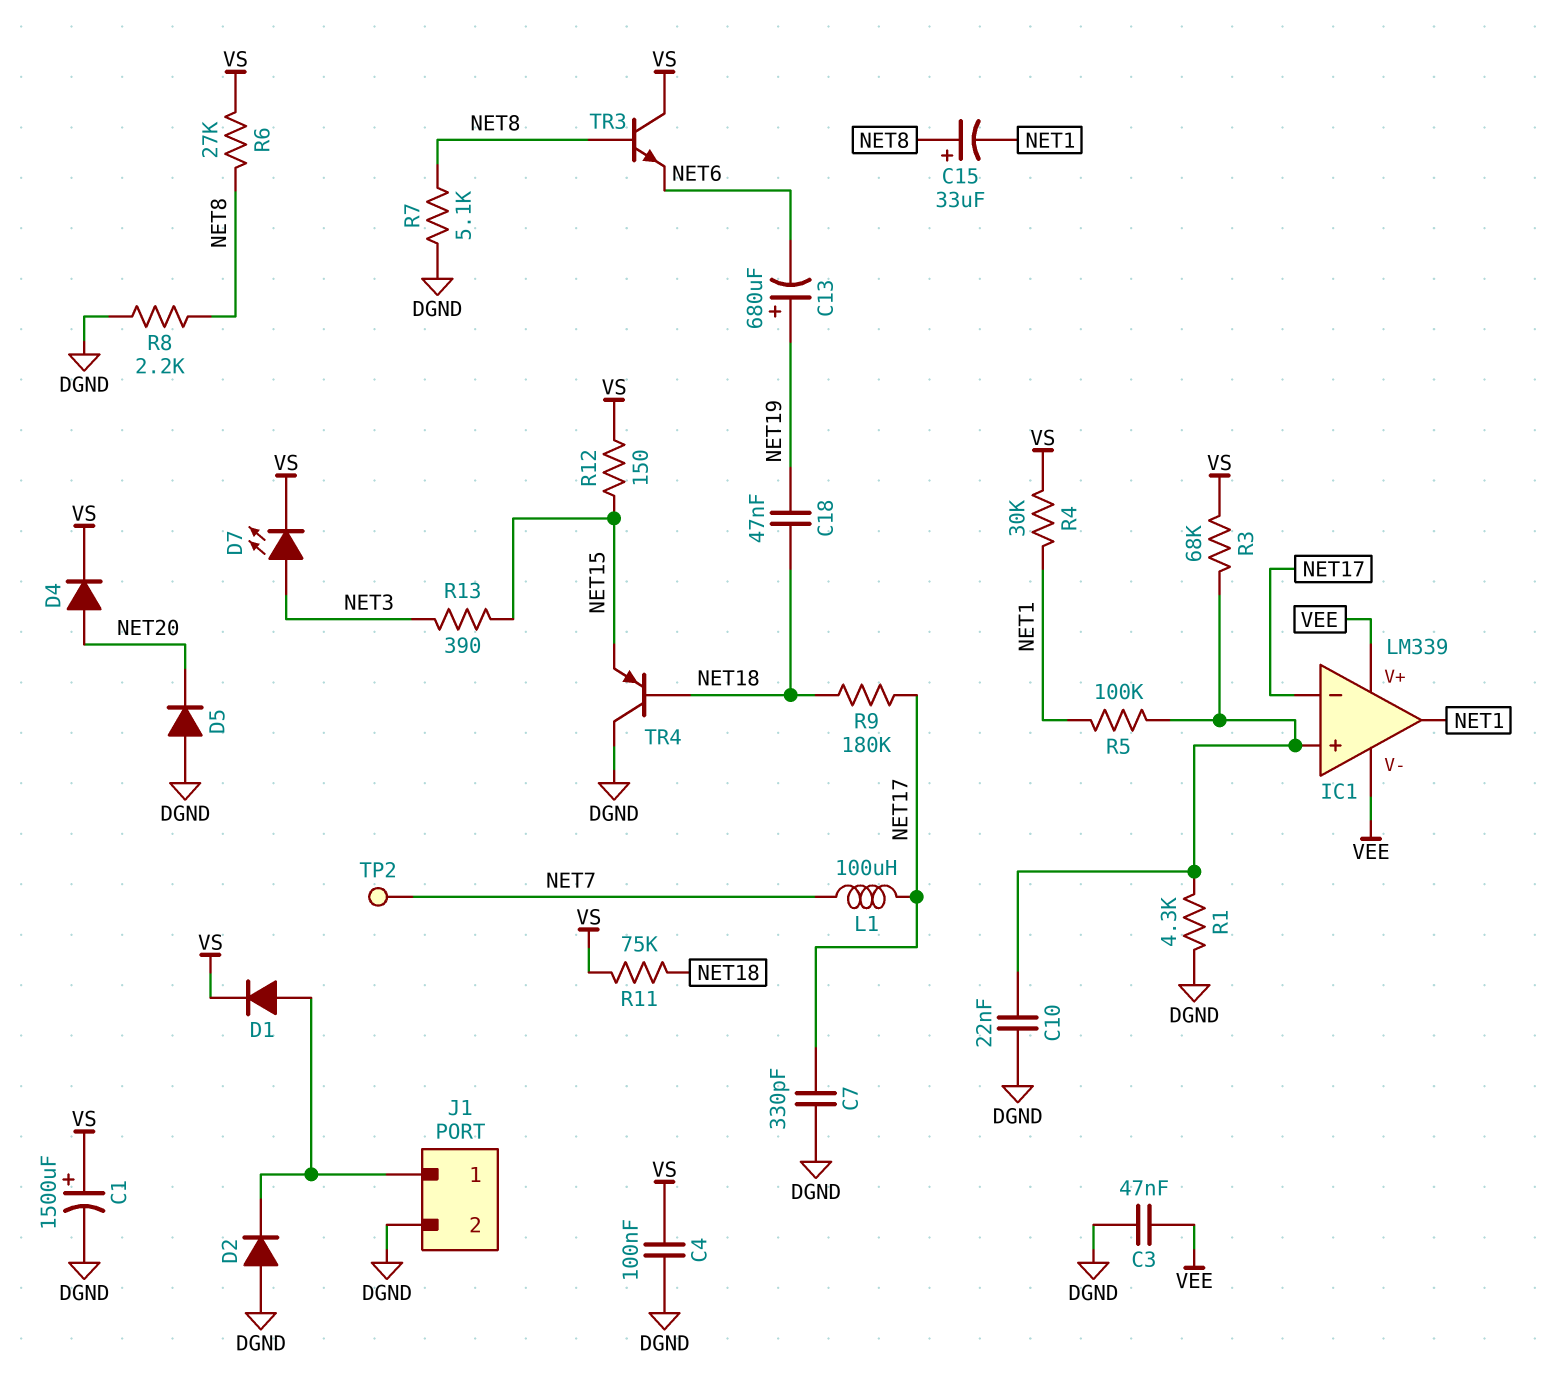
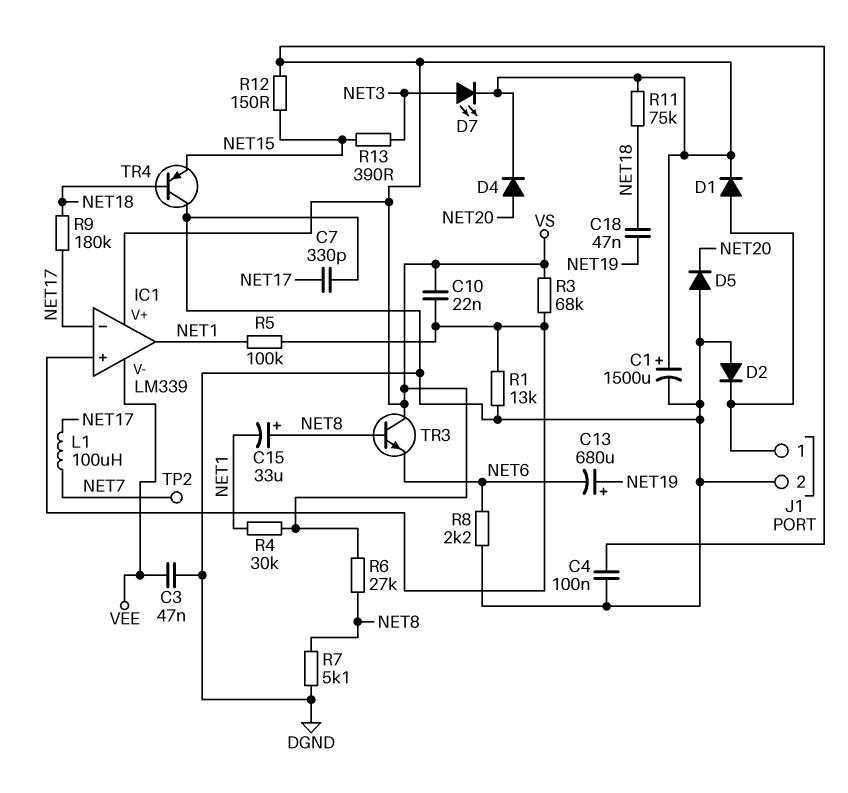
C10: 22nF (DGND, IC1/in+) -> 22nF (IC1/in+, VS)
IC1 pin V+: VEE -> VS
R1: 4.3k (DGND, IC1/in+) -> 13k (DGND, IC1/in+)
R8: 2.2k (DGND, NET8) -> 2.2k (DGND, NET6)

